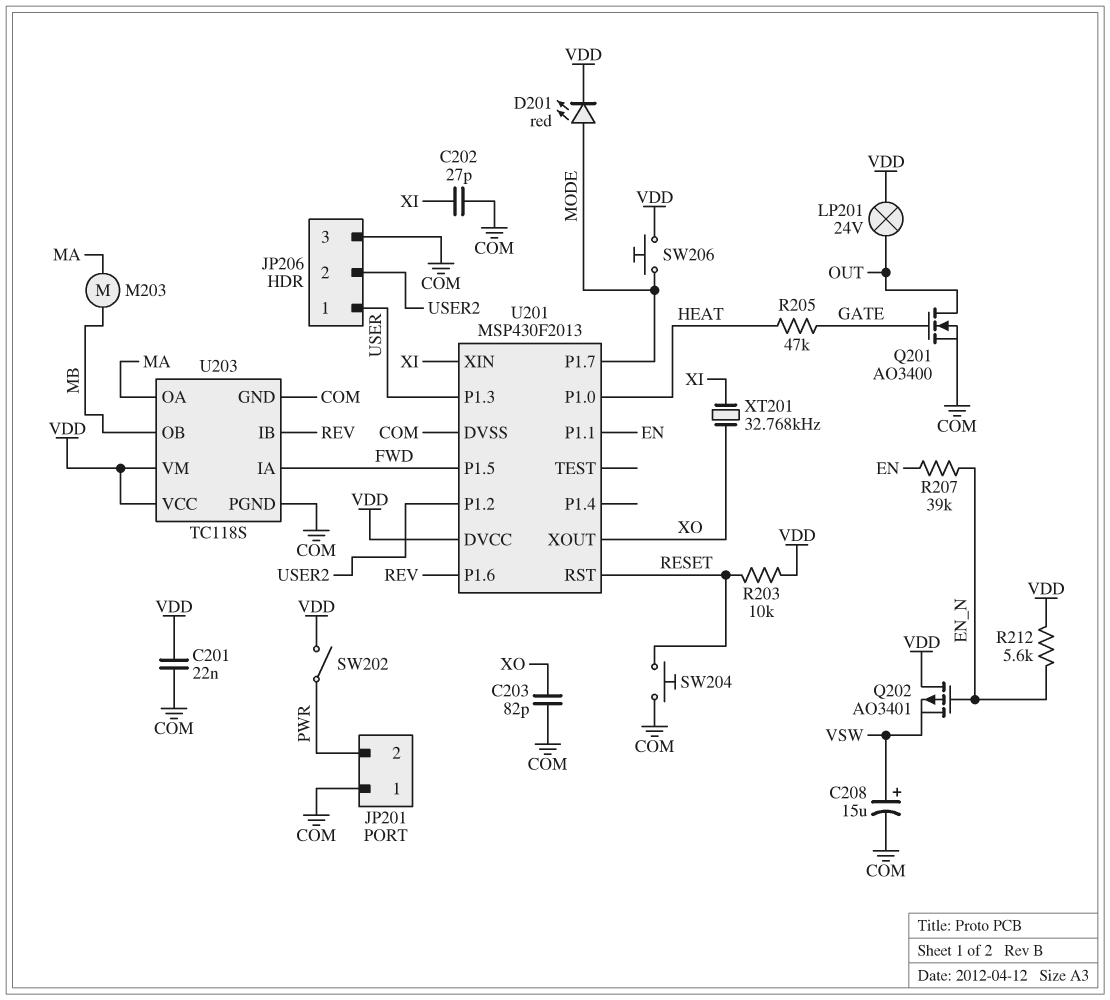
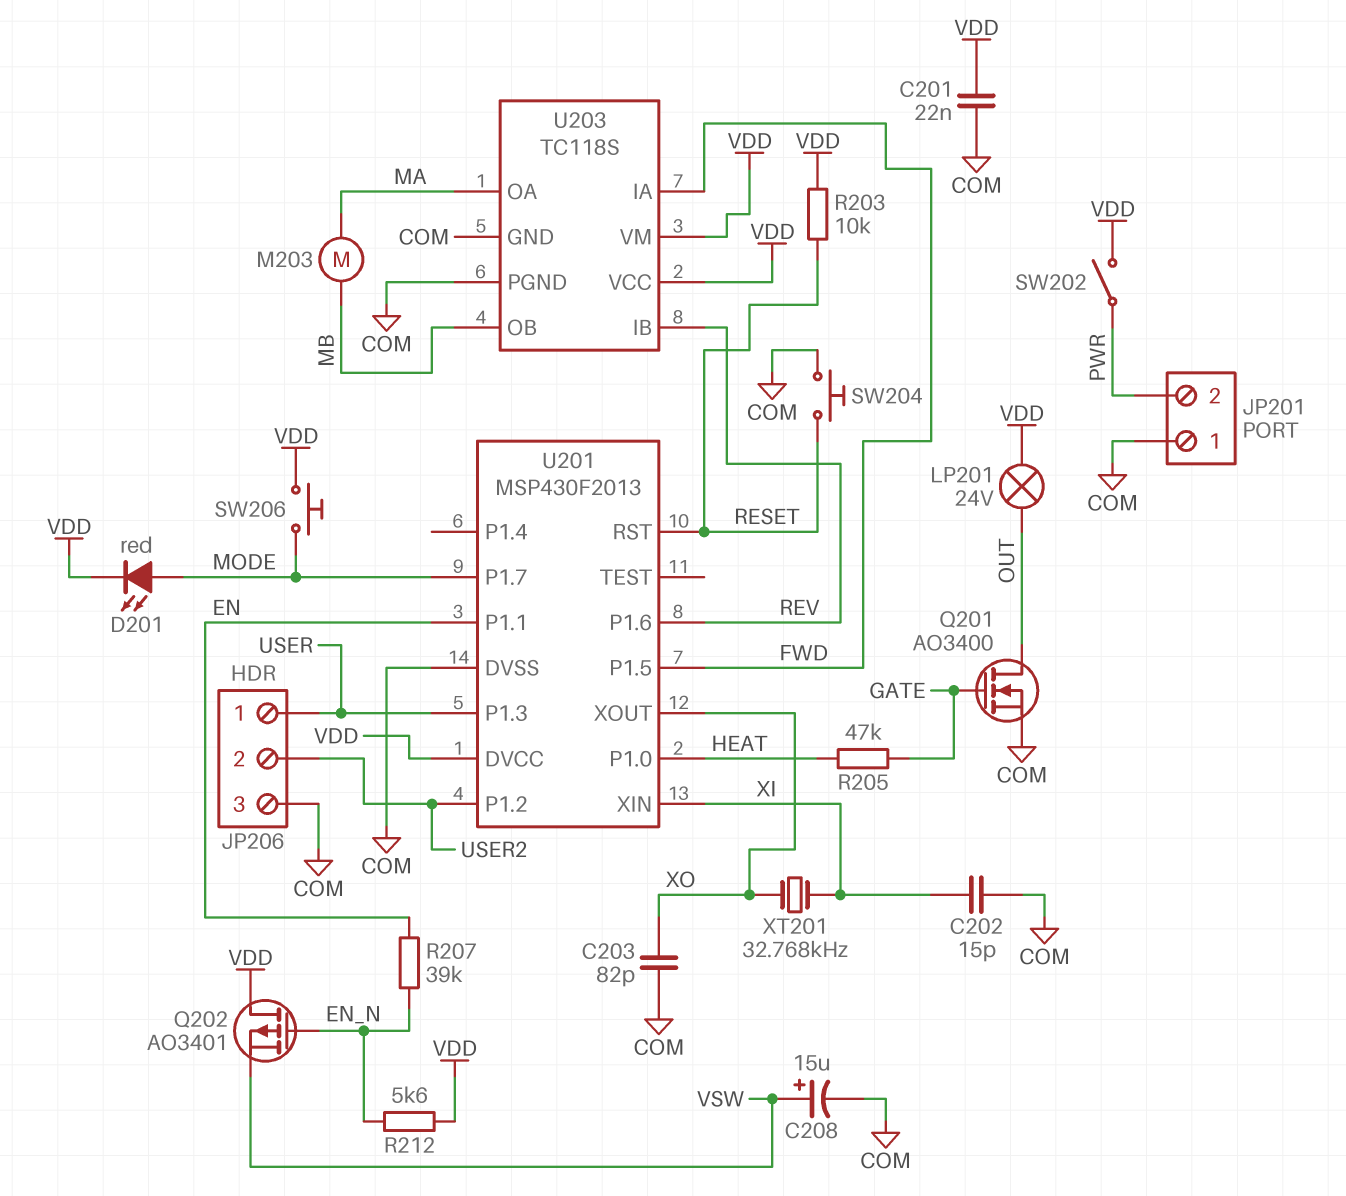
C202: 27pF (COM, XI) -> 15pF (COM, XI)

